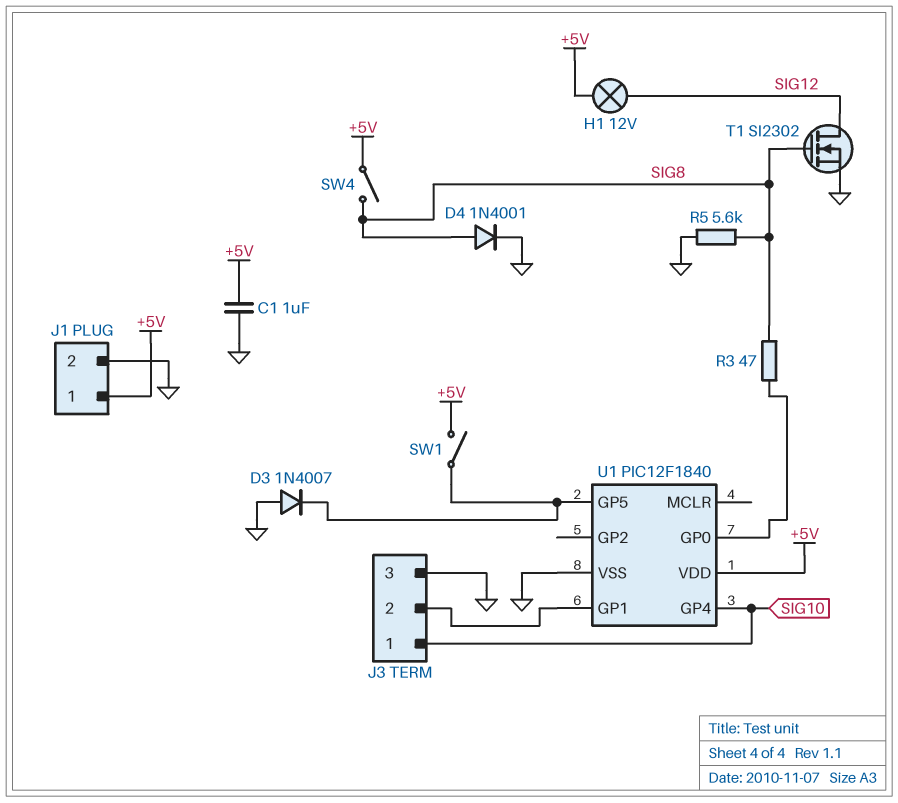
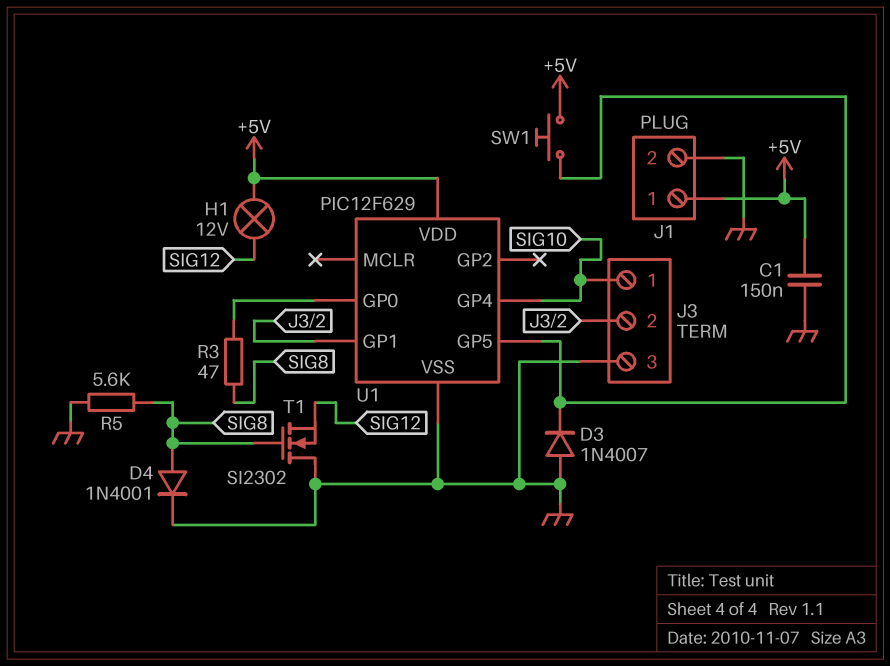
C1: 1uF (+5V, GND) -> 150nF (+5V, GND)
SW1: switch (+5V, U1/GP5) -> button (+5V, U1/GP5)
SW4: switch (+5V, SIG8) -> none
T1: NMOS SI2302 (G SIG8, D SIG12, S GND) -> NMOS SI2302 (G SIG8, D GND, S SIG12)
U1: PIC12F1840 -> PIC12F629

